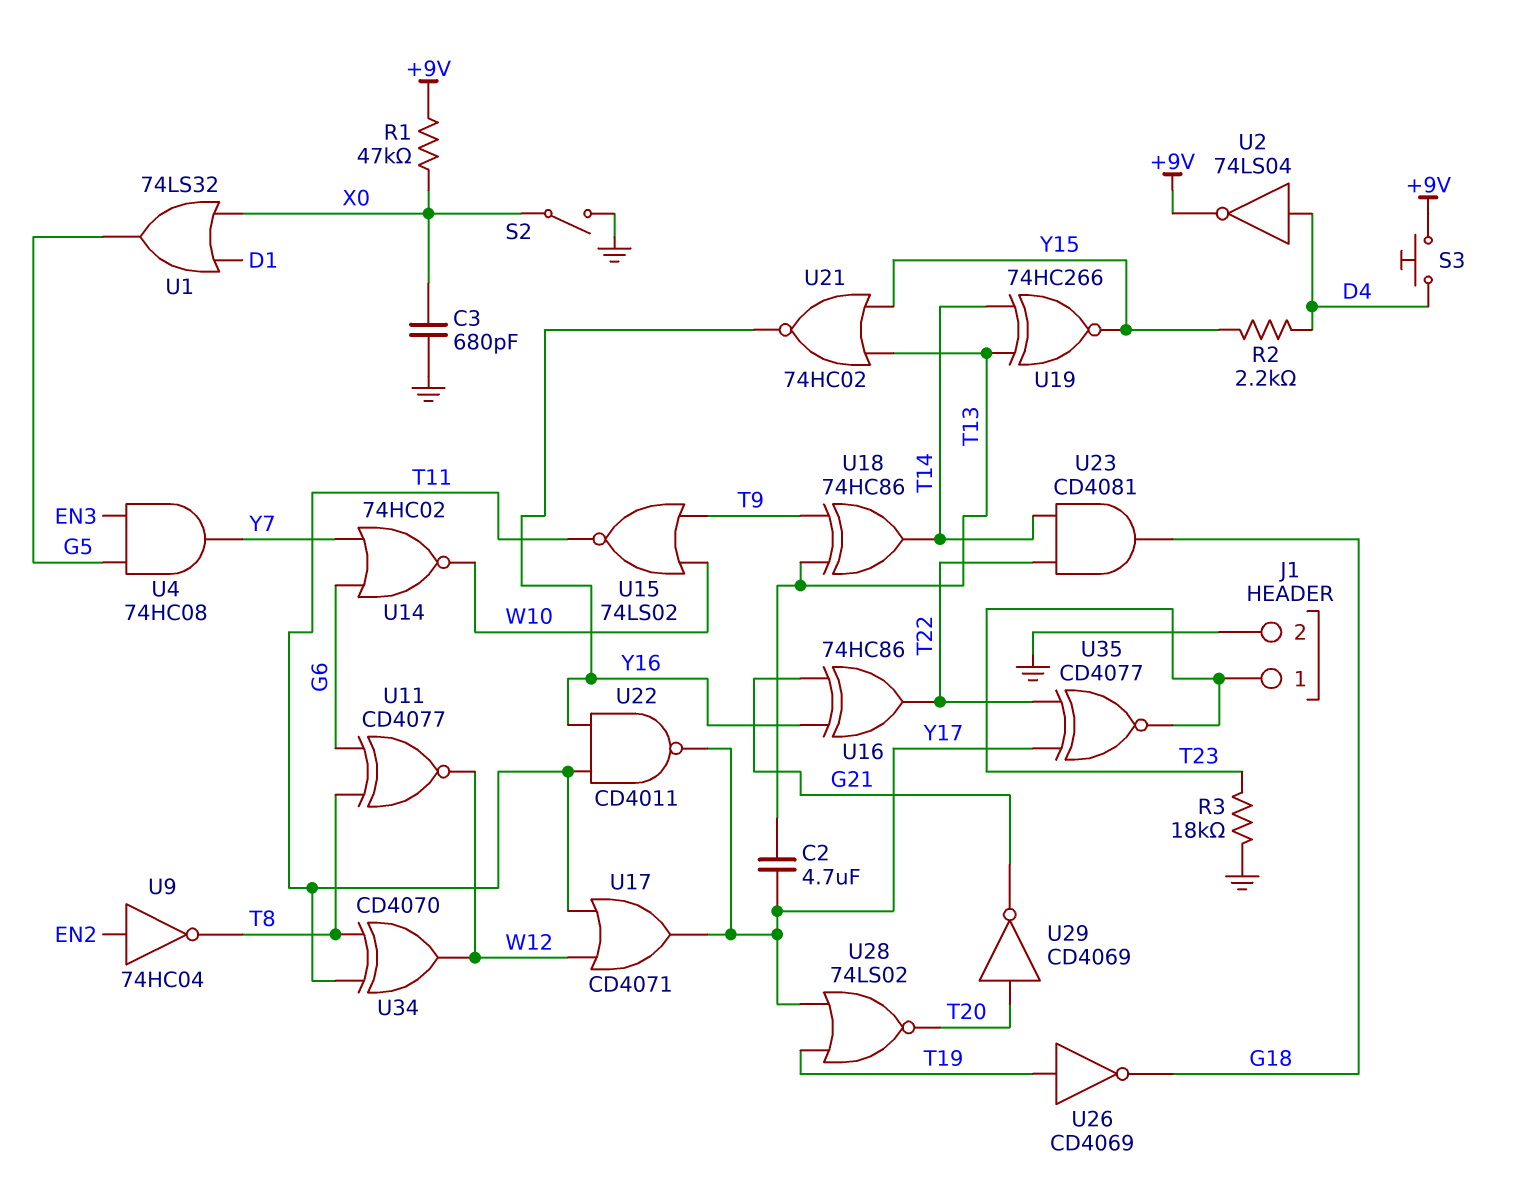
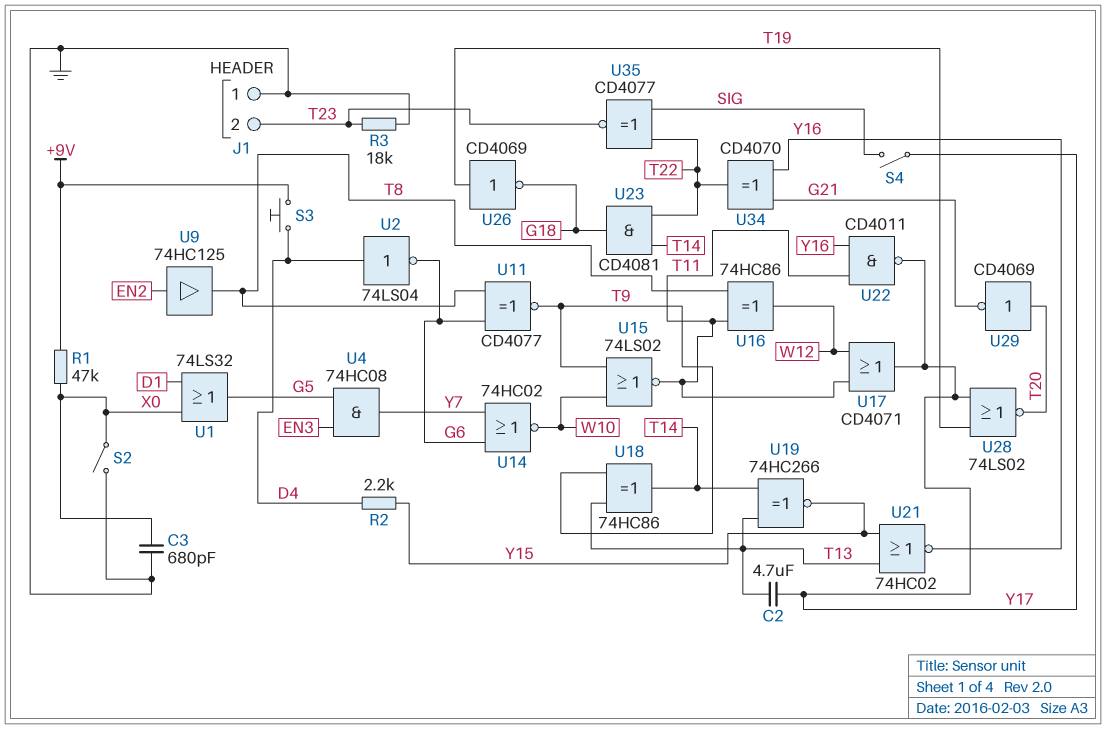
J1 pin 1: T23 -> GND
J1 pin 2: GND -> T23
S4: none -> switch (SIG, Y17)
U2: NOT 74LS04 (in D4, out +9V) -> NOT 74LS04 (in D4, out G6)
U9: NOT 74HC04 (in EN2, out T8) -> buffer 74HC125 (in EN2, out T8)
U11: XNOR CD4077 (in G6, in T8, out W12) -> XNOR CD4077 (in G6, in T8, out T9)
U16: XOR 74HC86 (in G21, in Y16, out T22) -> XOR 74HC86 (in T8, in T11, out W12)
U34: XOR CD4070 (in T8, in T11, out W12) -> XOR CD4070 (in G21, in Y16, out T22)
U35: XNOR CD4077 (in T22, in Y17, out T23) -> XNOR CD4077 (in SIG, in T22, out T23)

